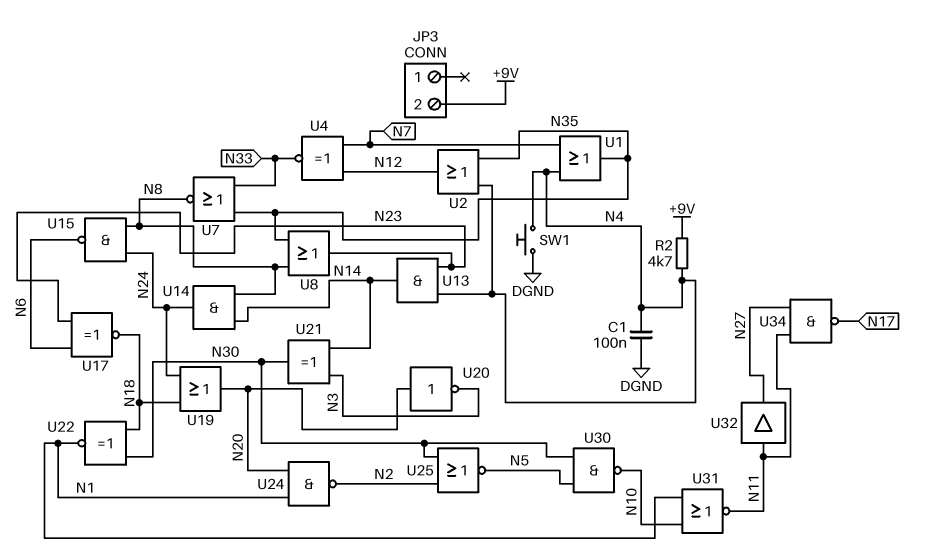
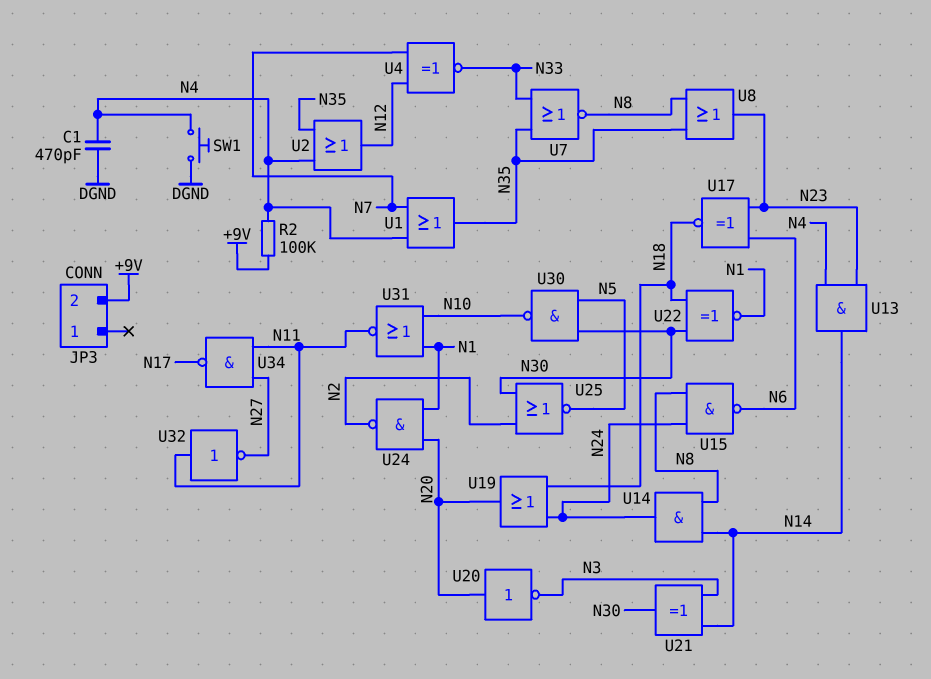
C1: 100nF (DGND, N4) -> 470pF (DGND, N4)
R2: 4.7k (+9V, N4) -> 100k (+9V, N4)
U32: buffer (in N11, out N27) -> NOT (in N11, out N27)

